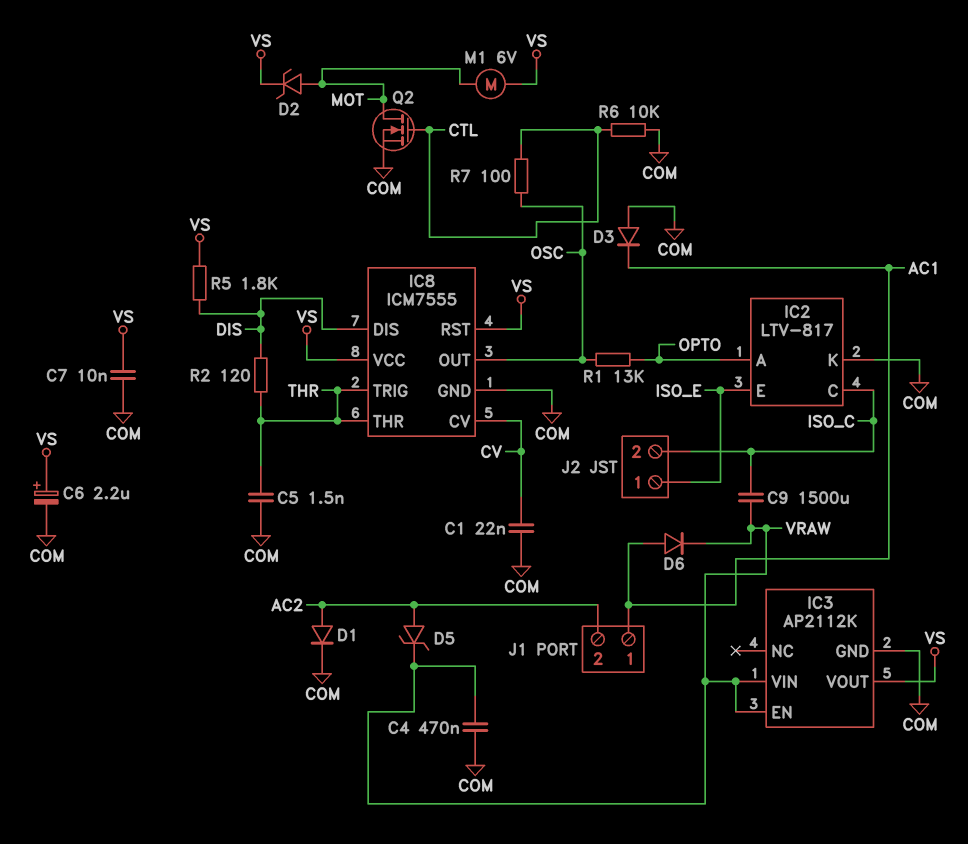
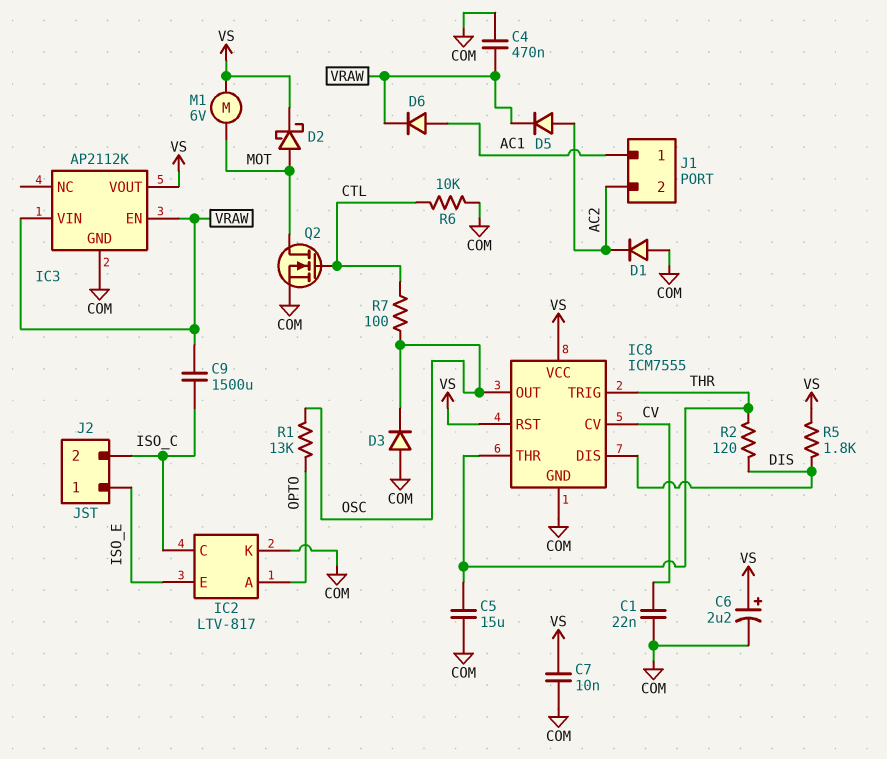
C5: 1.5nF (COM, THR) -> 15uF (COM, THR)
D1: diode (A AC2, K COM) -> diode (A COM, K AC2)
D2: zener (A MOT, K VS) -> schottky (A MOT, K VS)
D3: diode (A COM, K AC1) -> diode (A COM, K OSC)
D5: zener (A AC2, K VRAW) -> diode (A AC2, K VRAW)

